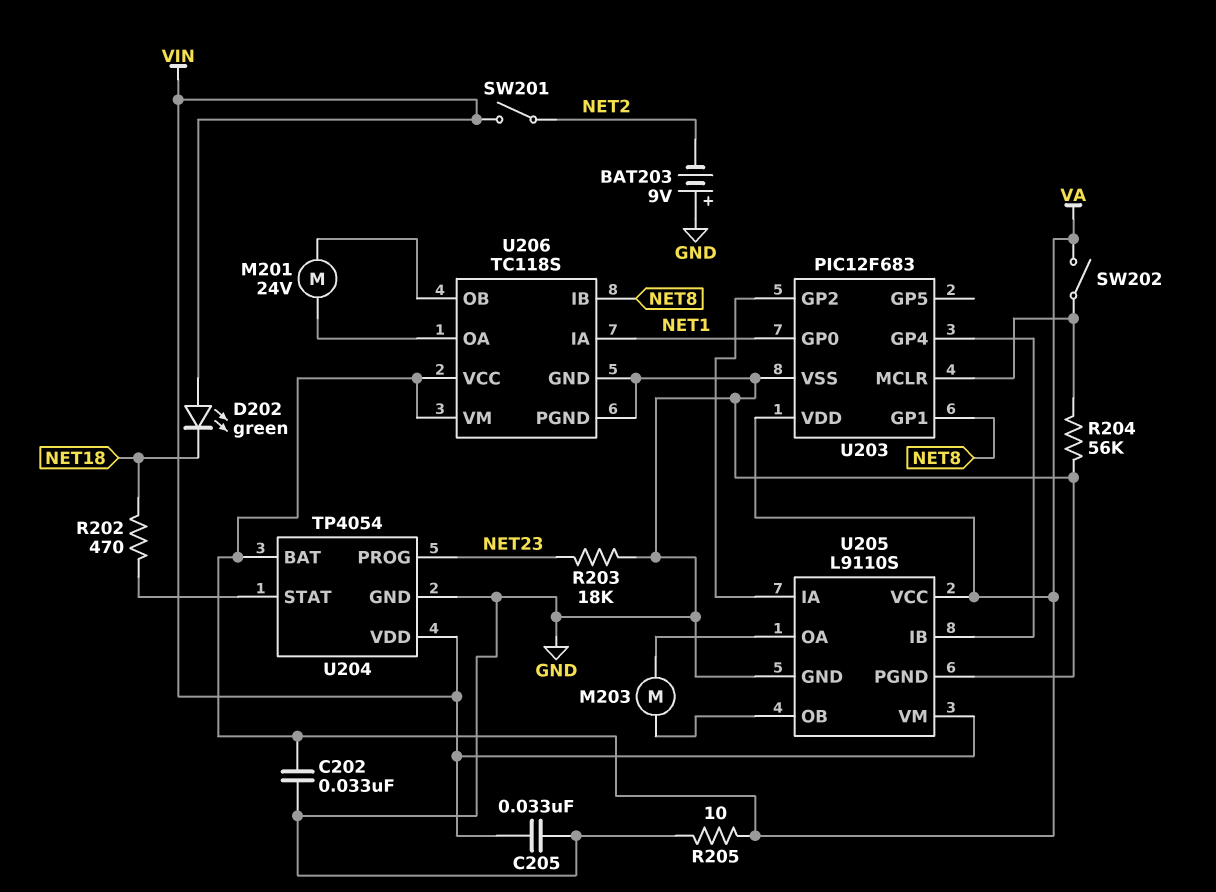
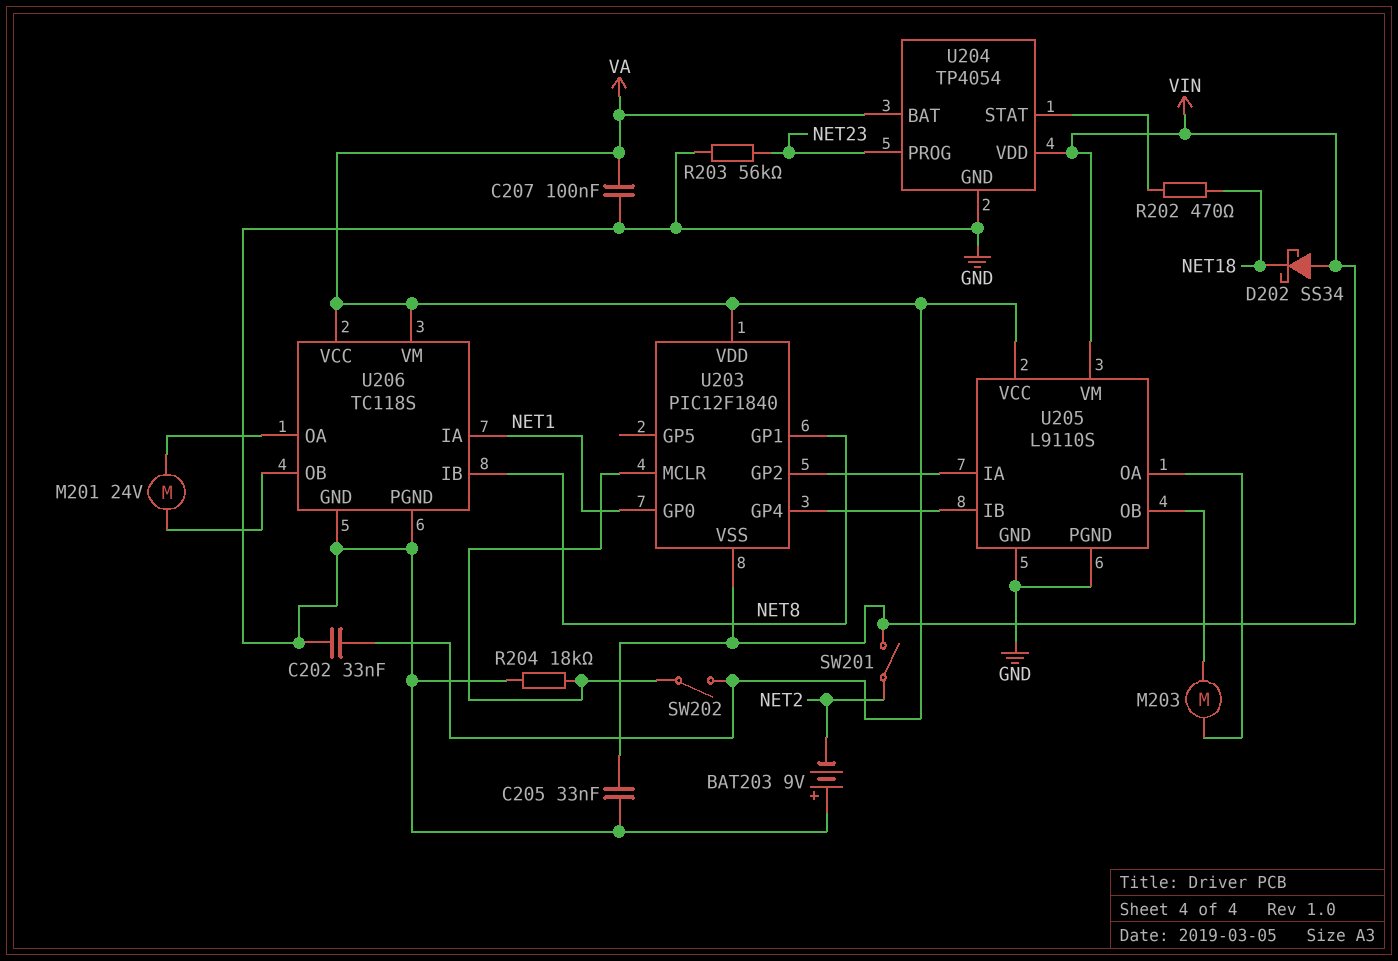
C207: none -> 100nF (GND, VA)
D202: LED green (A VIN, K NET18) -> schottky SS34 (A VIN, K NET18)
R203: 18k (GND, NET23) -> 56k (GND, NET23)
R204: 56k (GND, U203/MCLR) -> 18k (GND, U203/MCLR)
R205: 10 (GND, VA) -> none
U203: PIC12F683 -> PIC12F1840
U203 pin VSS: GND -> VIN

